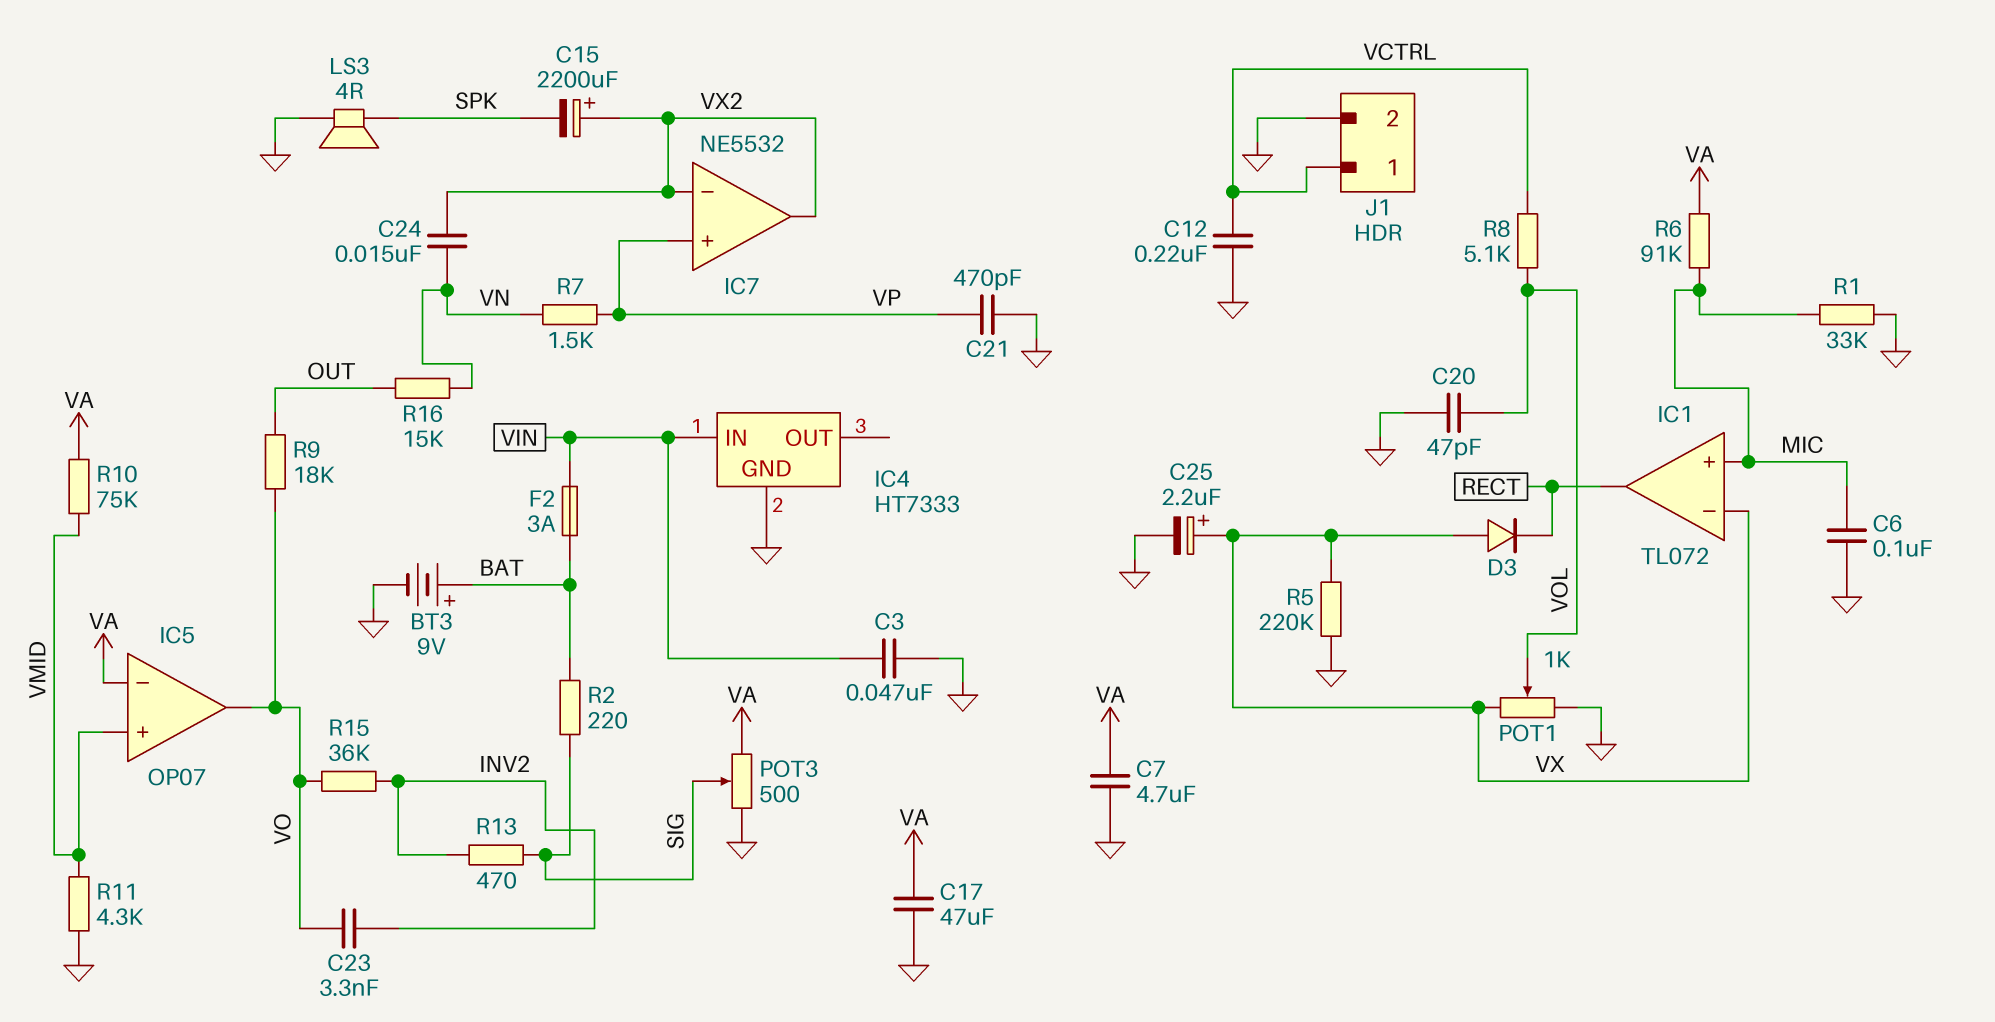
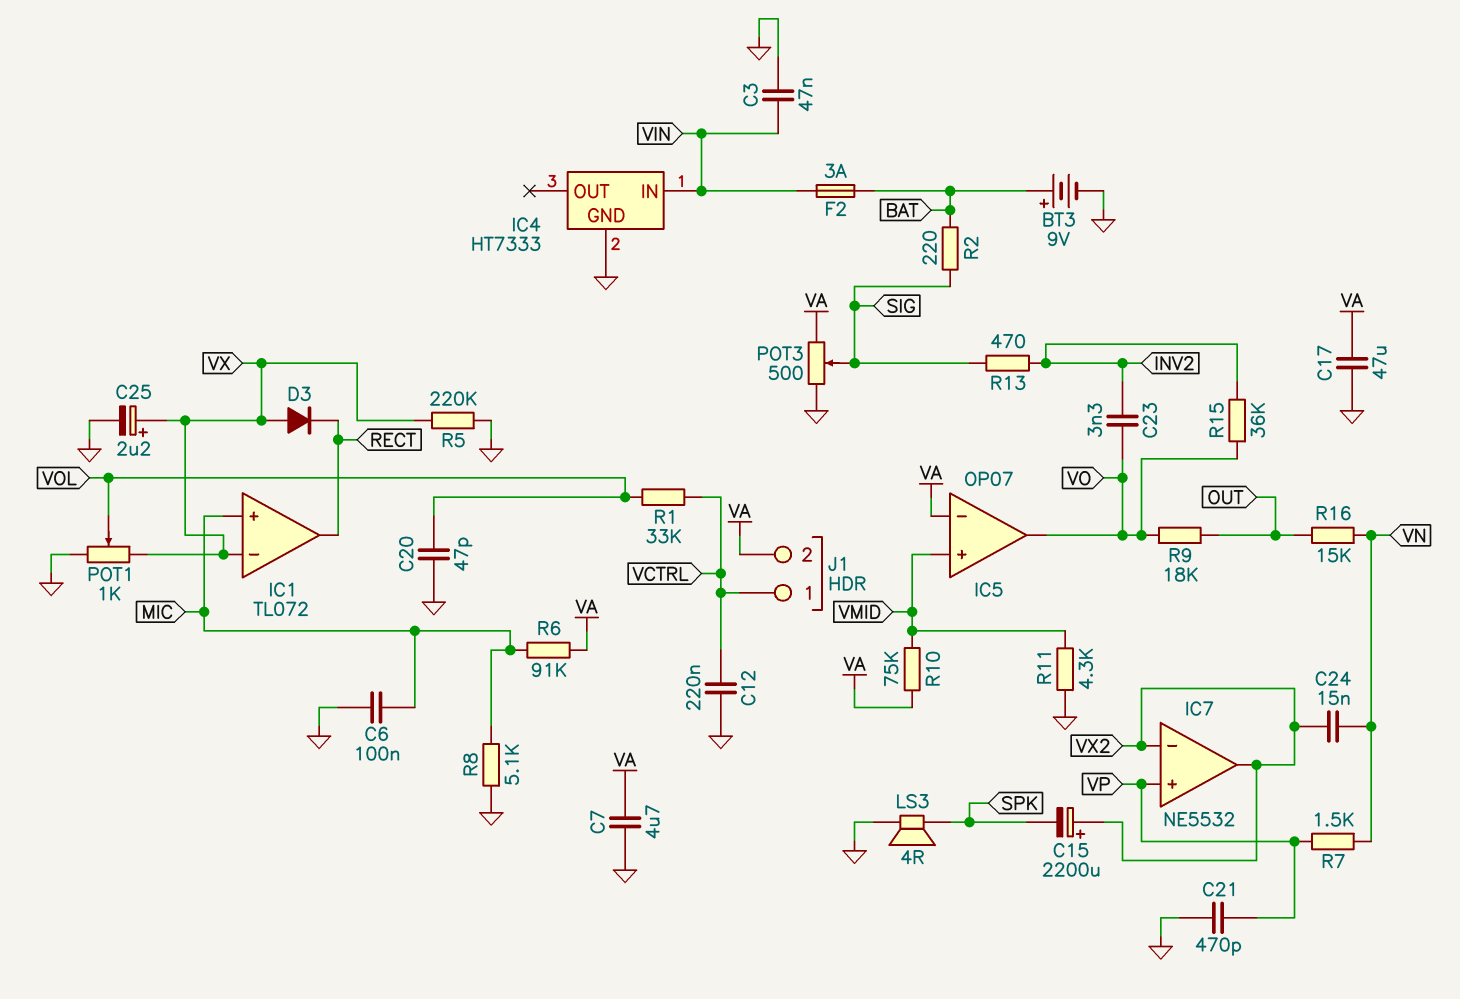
J1 pin 2: GND -> VA
R1: 33k (GND, MIC) -> 33k (VCTRL, VOL)
R8: 5.1k (VCTRL, VOL) -> 5.1k (GND, MIC)

